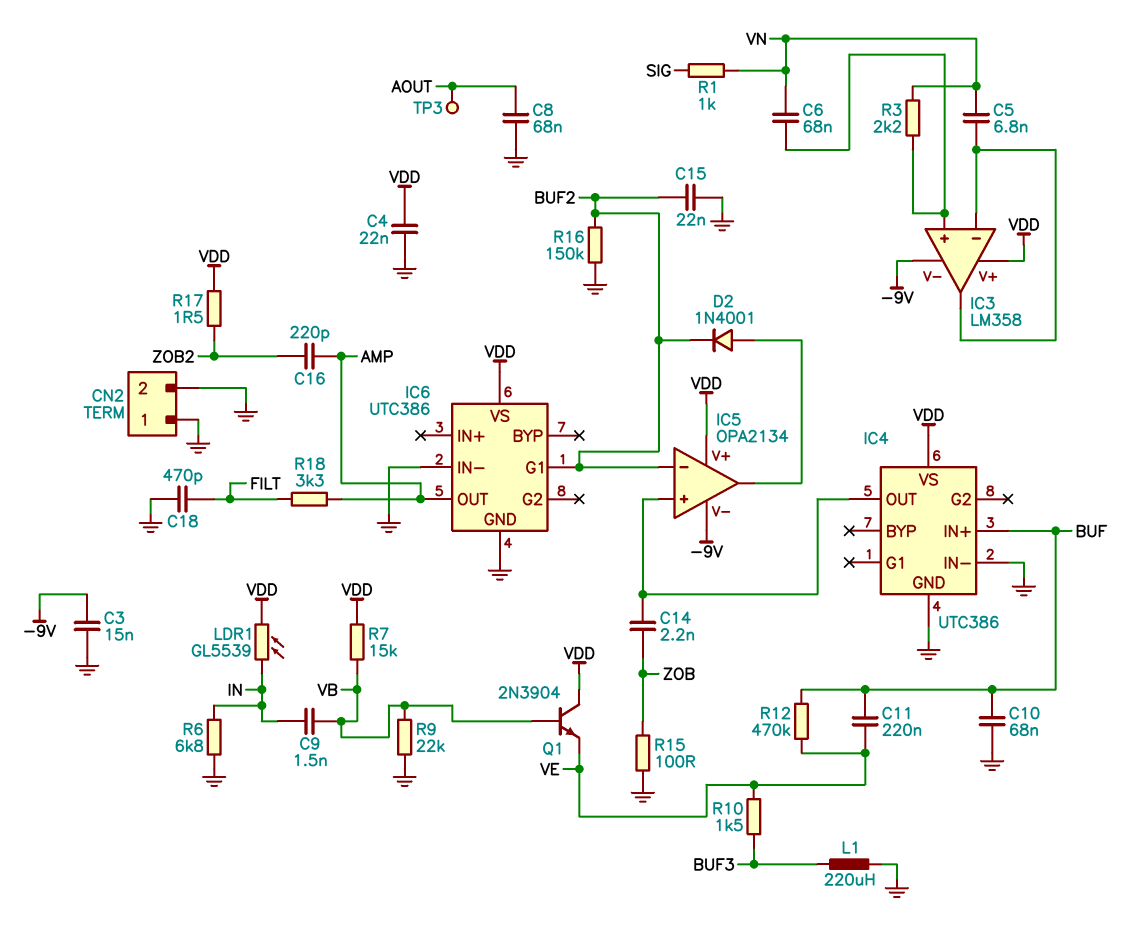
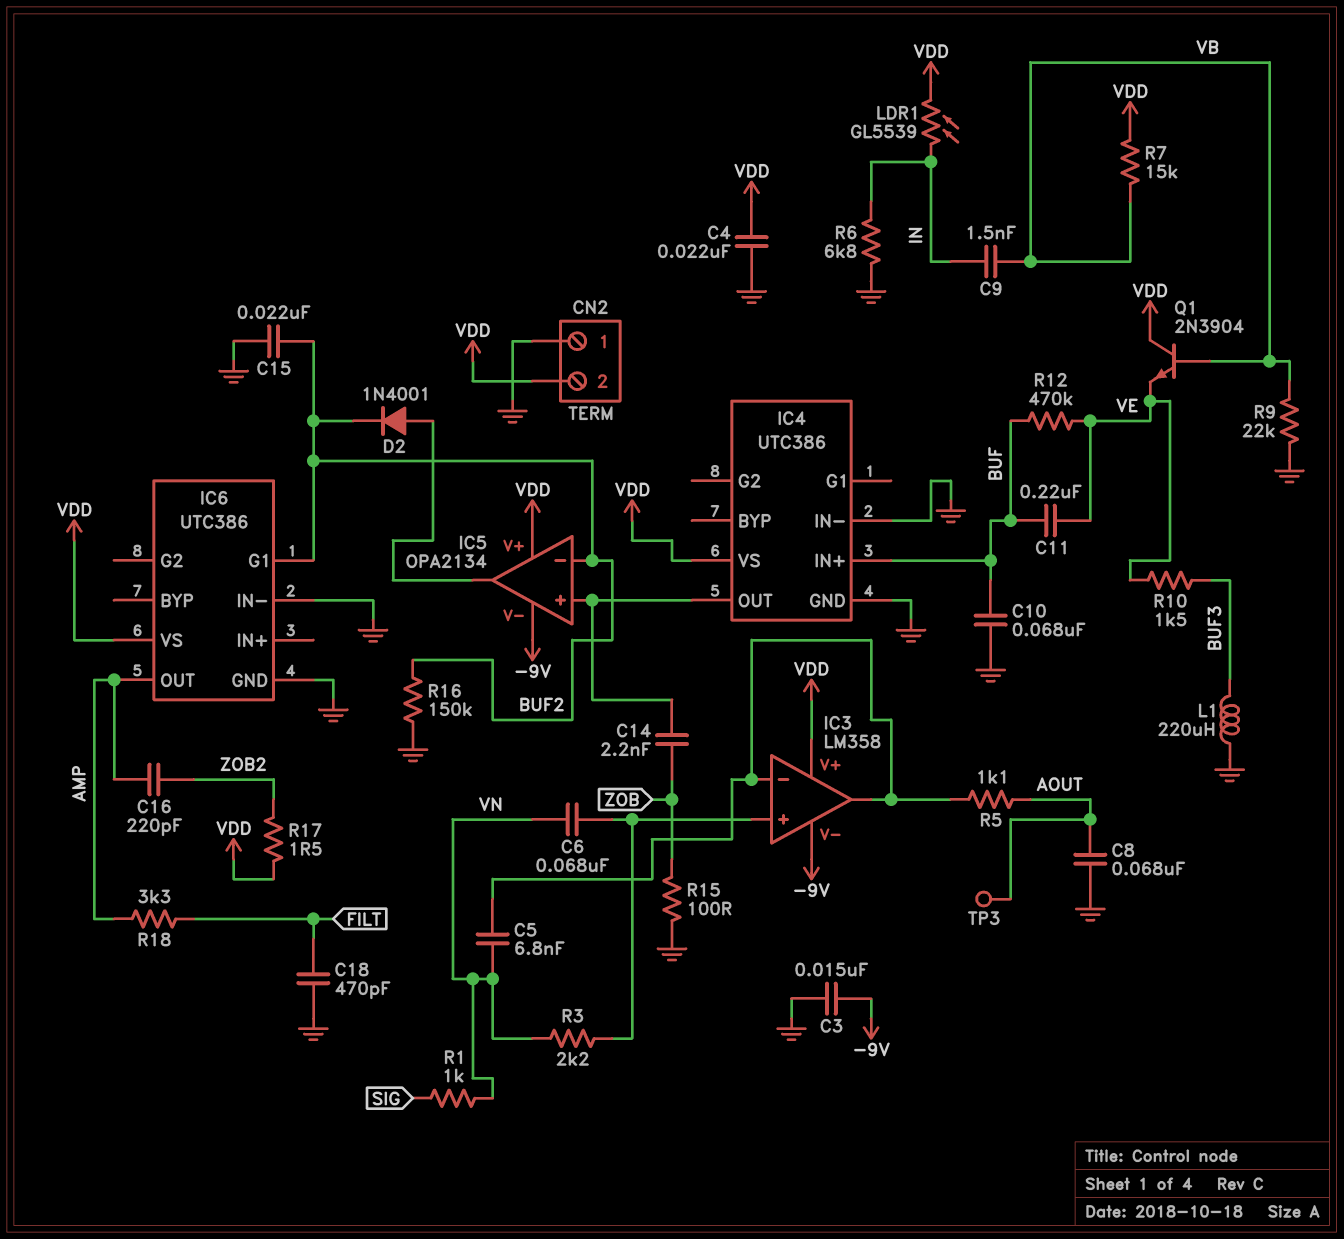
CN2 pin 2: GND -> VDD
R5: none -> 1.1k (AOUT, IC3/in-)

